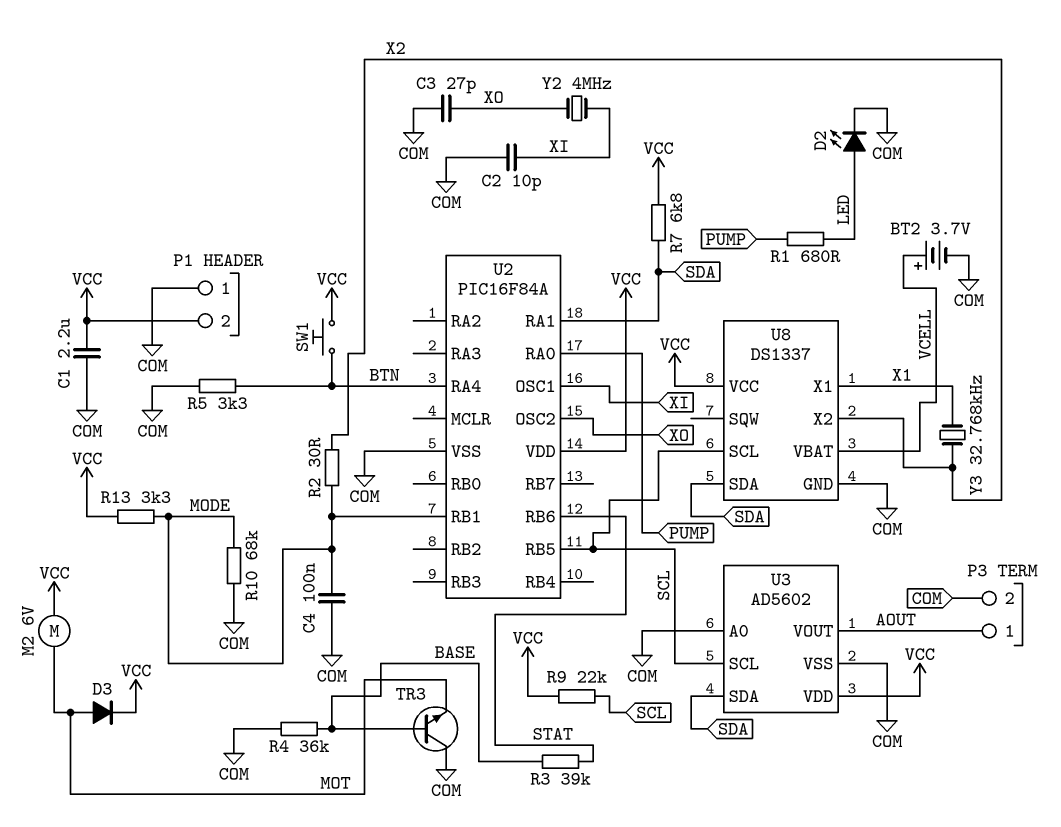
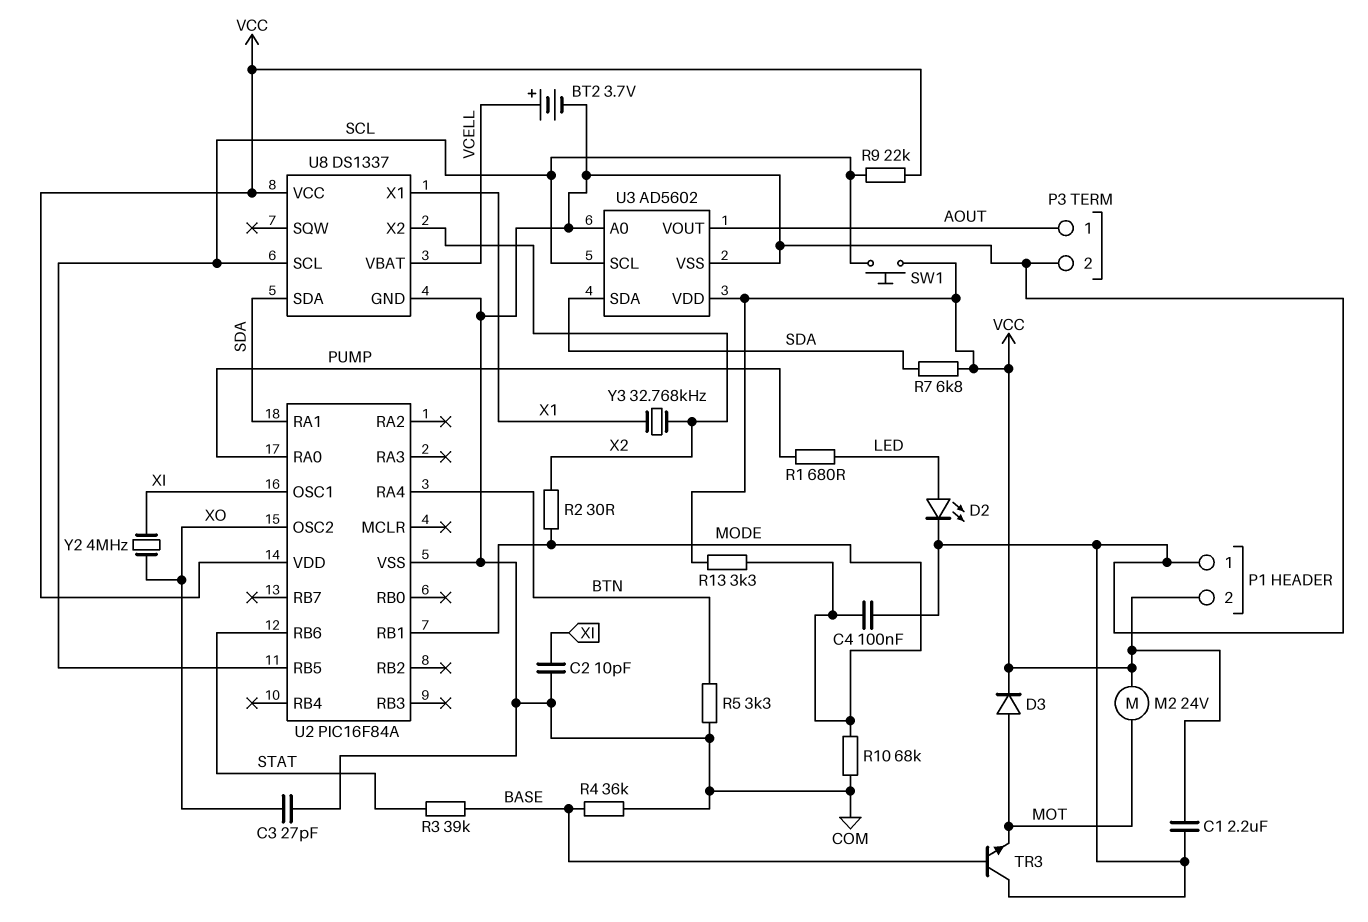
M2: motor 6V (MOT, VCC) -> motor 24V (MOT, VCC)
SW1: button (BTN, VCC) -> button (SCL, VCC)

